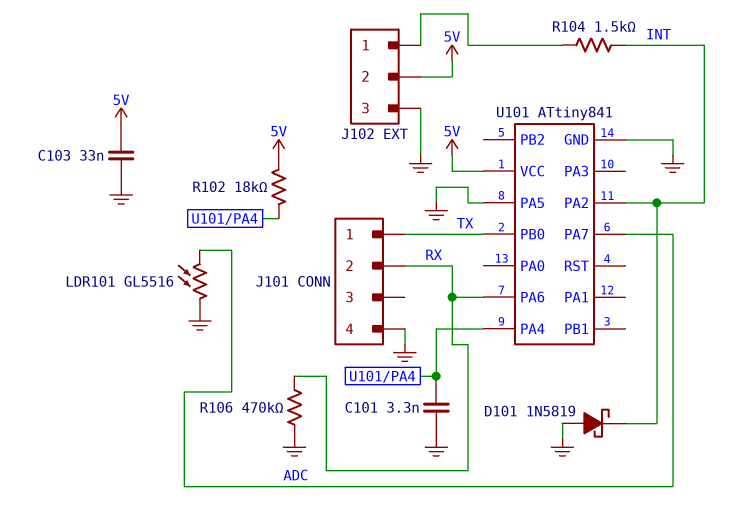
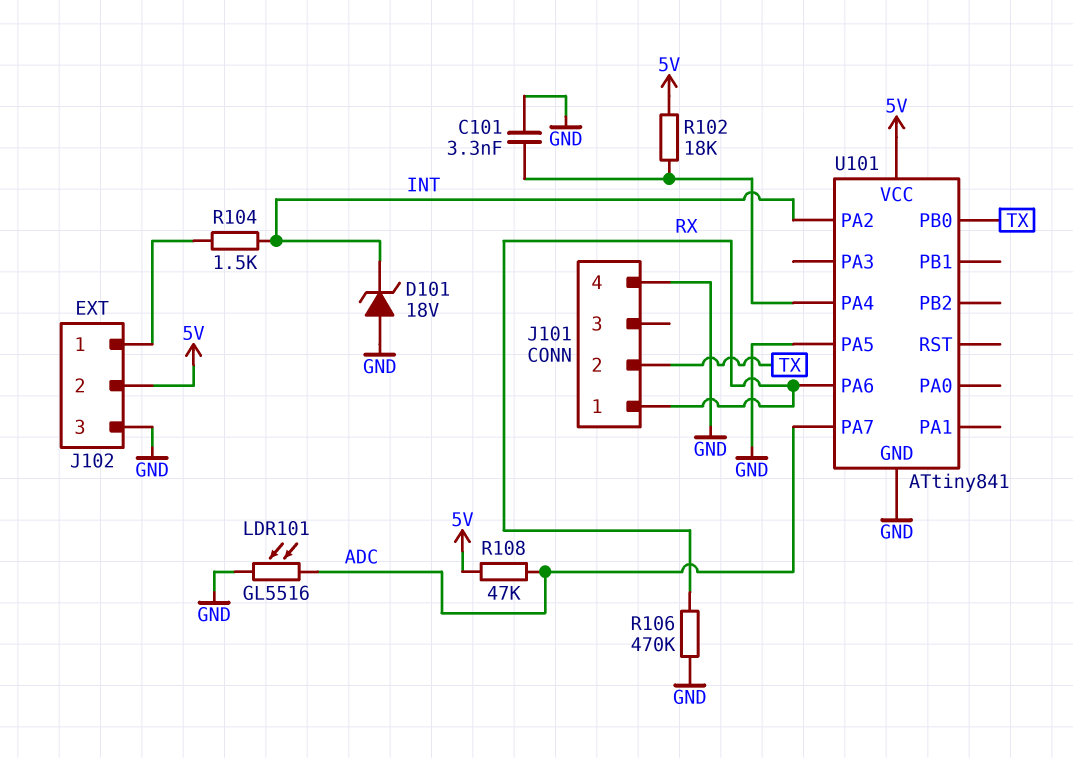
C103: 33nF (5V, GND) -> none
D101: schottky 1N5819 (A GND, K INT) -> zener 18V (A GND, K INT)
J101 pin 1: TX -> RX
J101 pin 2: RX -> TX
R108: none -> 47k (5V, ADC)

